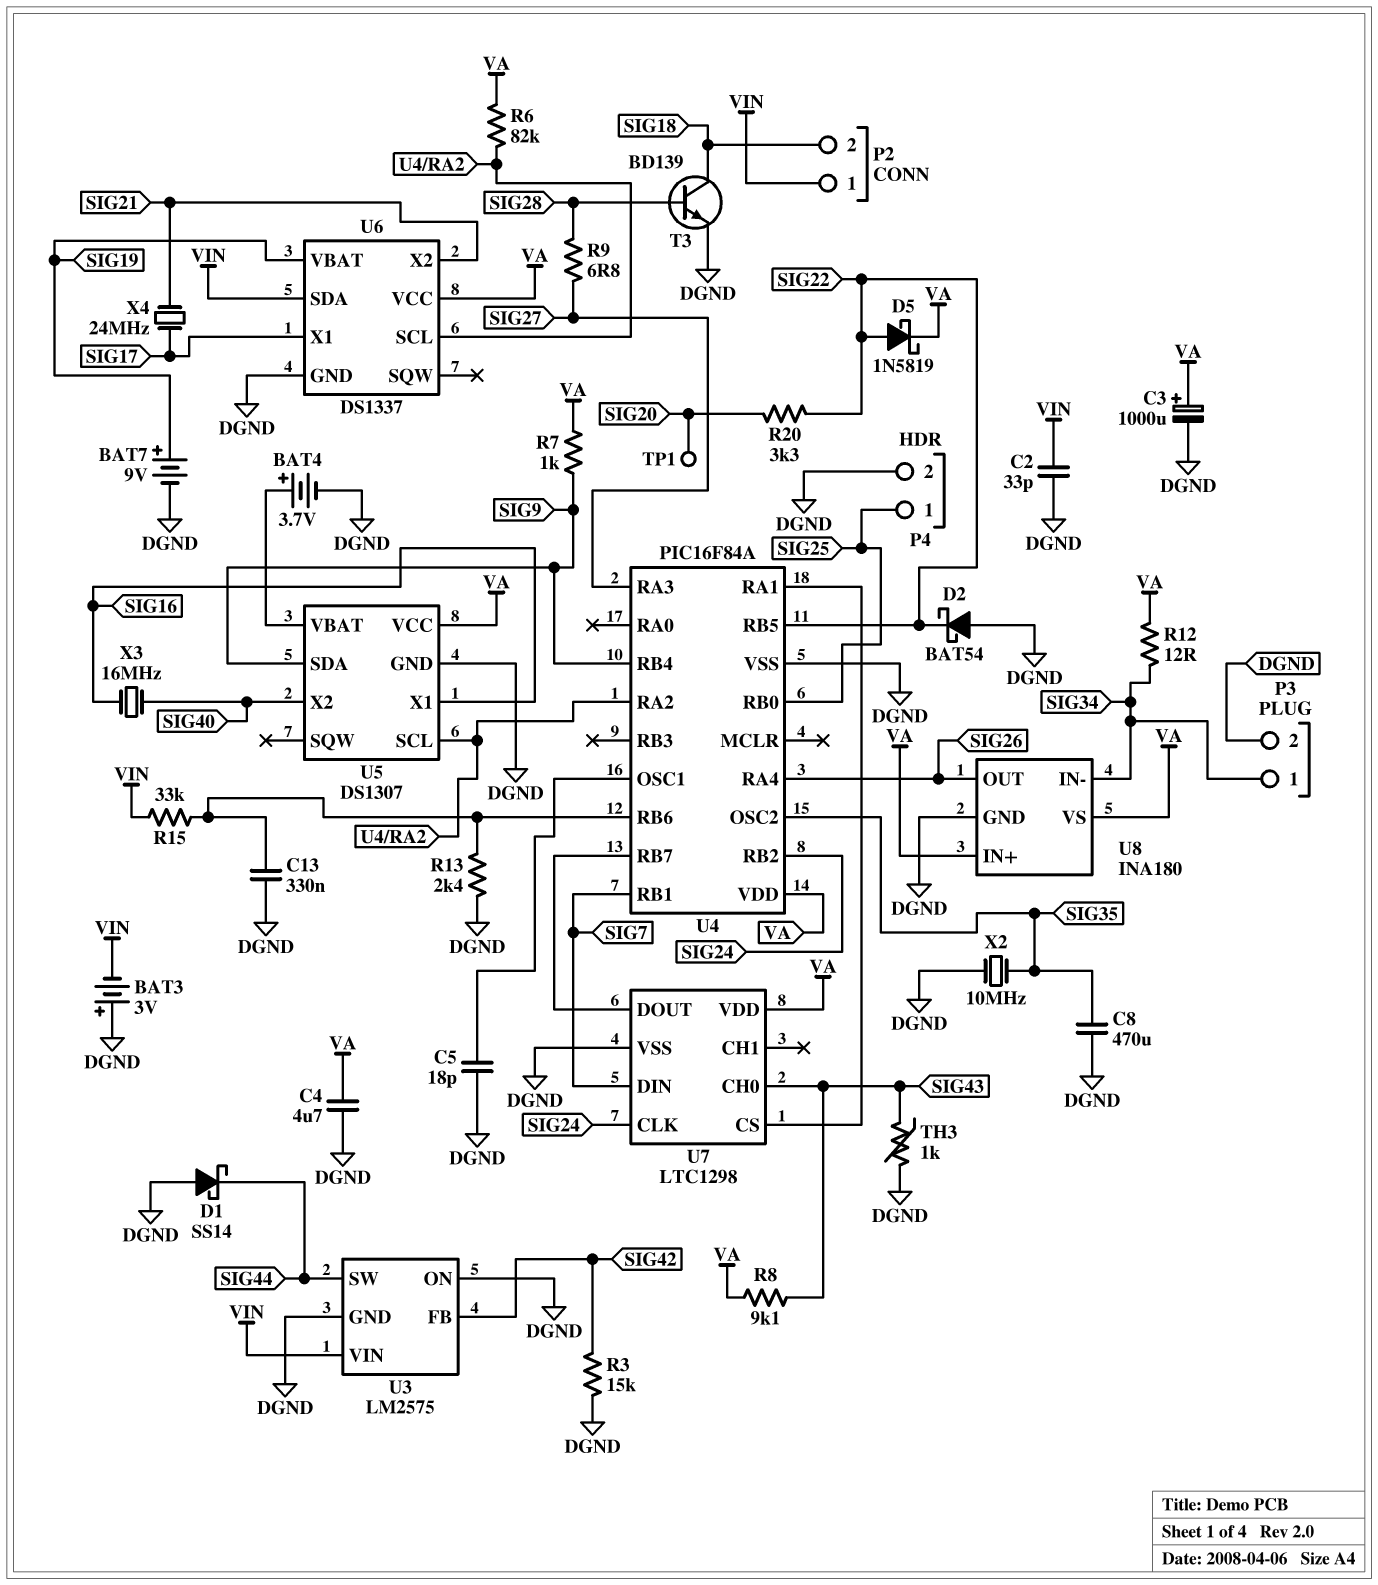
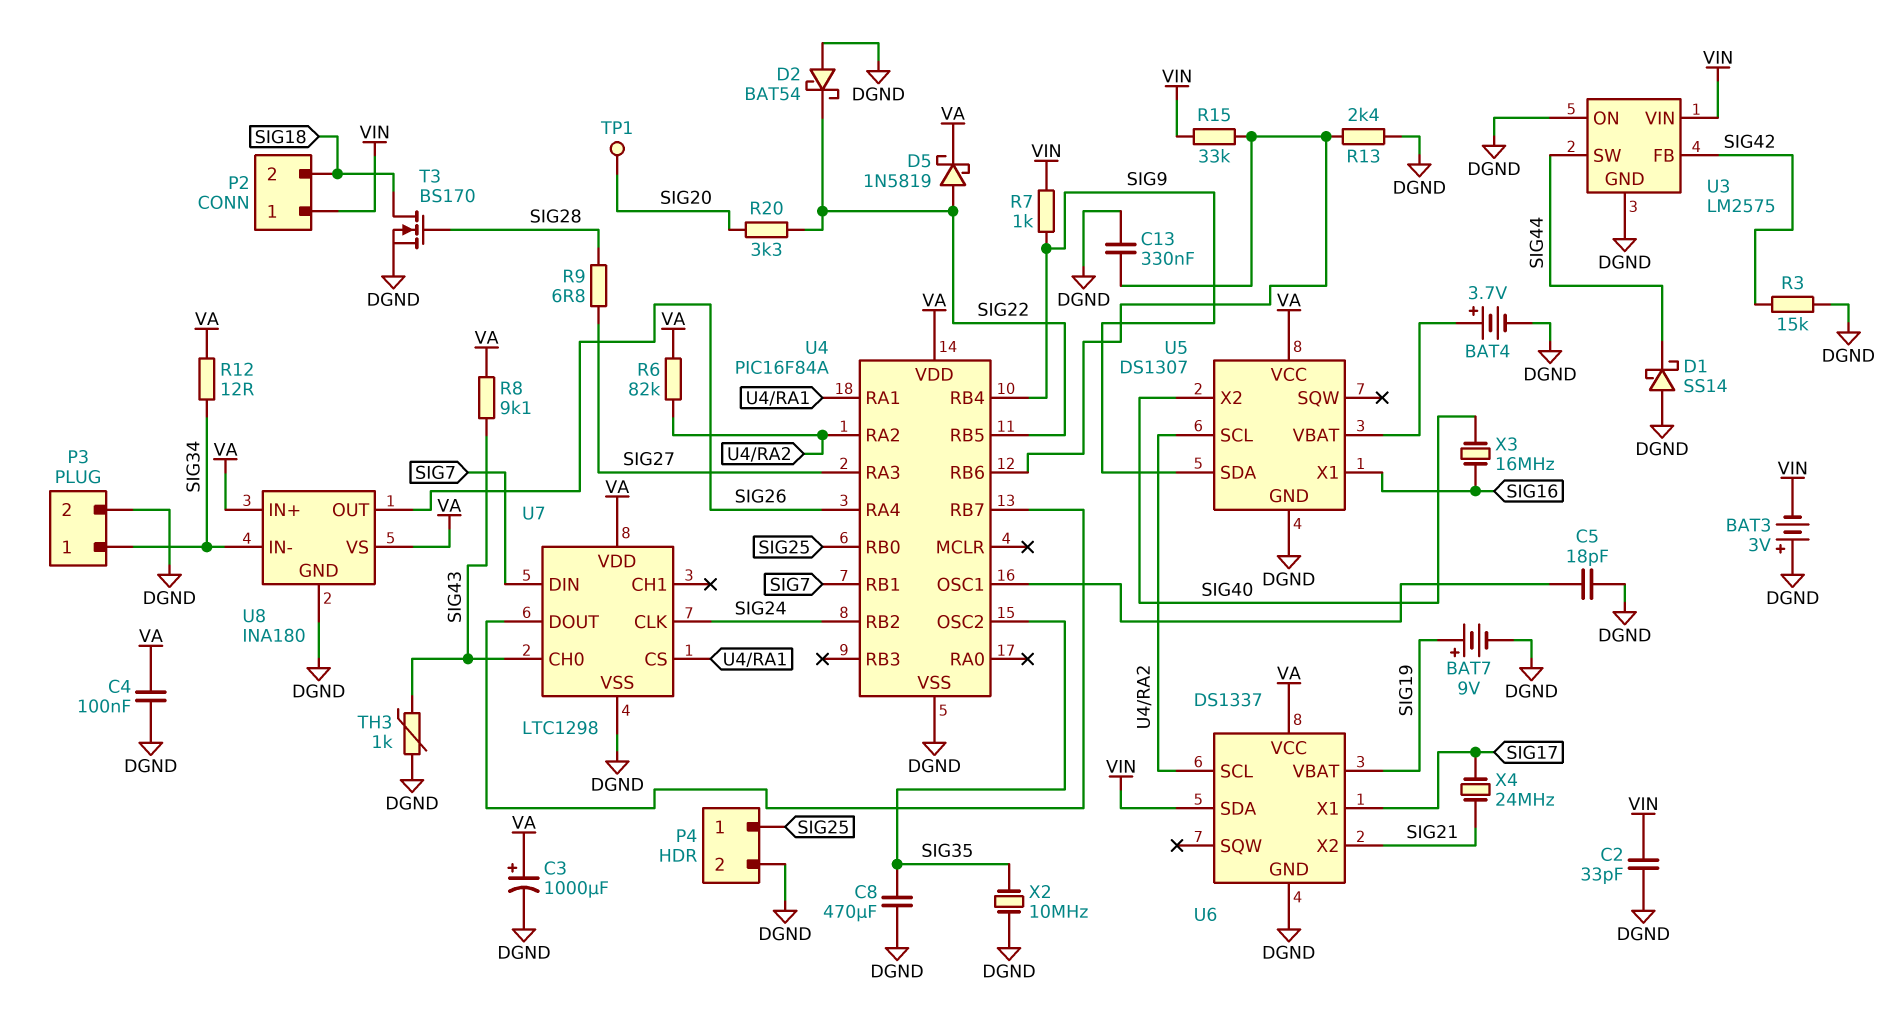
C4: 4.7uF (DGND, VA) -> 100nF (DGND, VA)
R7: 1k (SIG9, VA) -> 1k (SIG9, VIN)
T3: NPN BD139 (B SIG28, C SIG18, E DGND) -> NMOS BS170 (G SIG28, D SIG18, S DGND)

